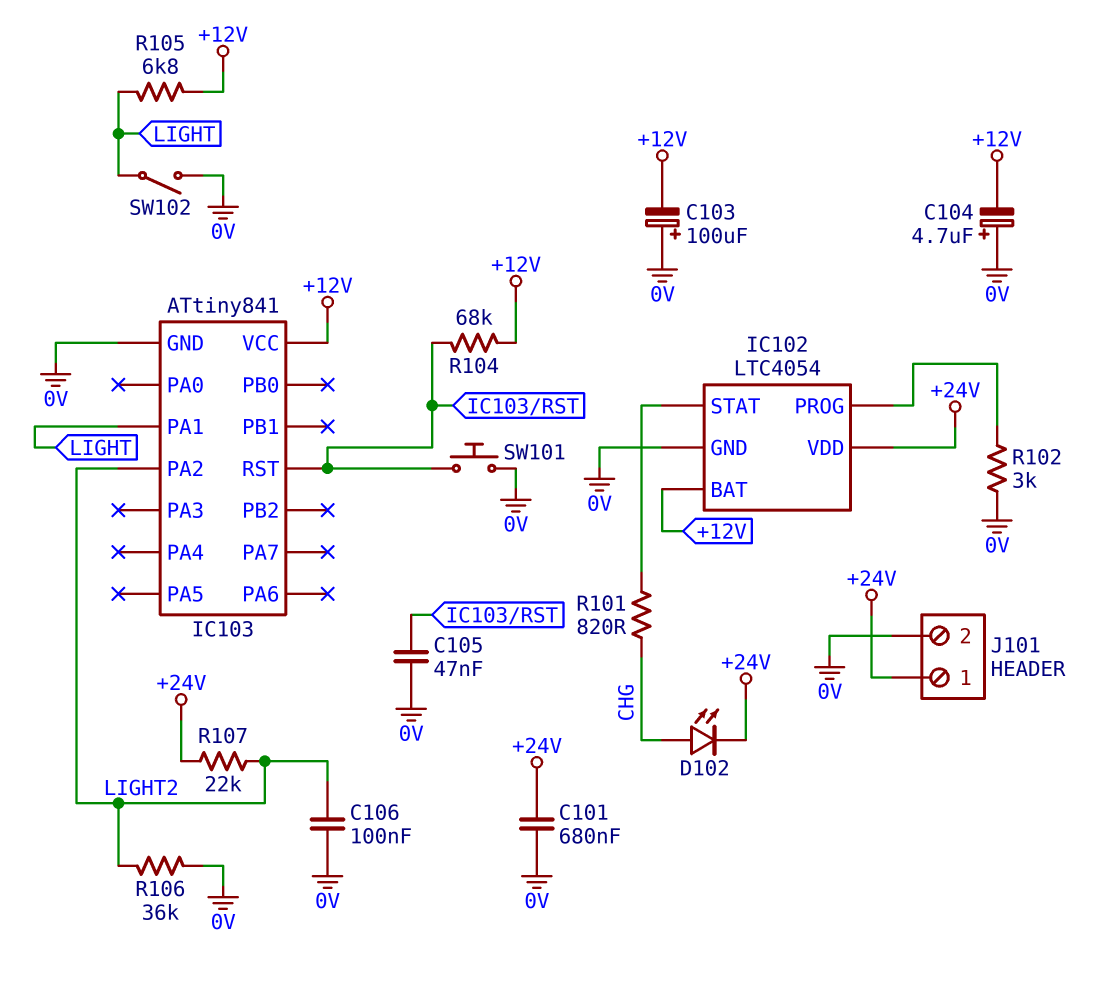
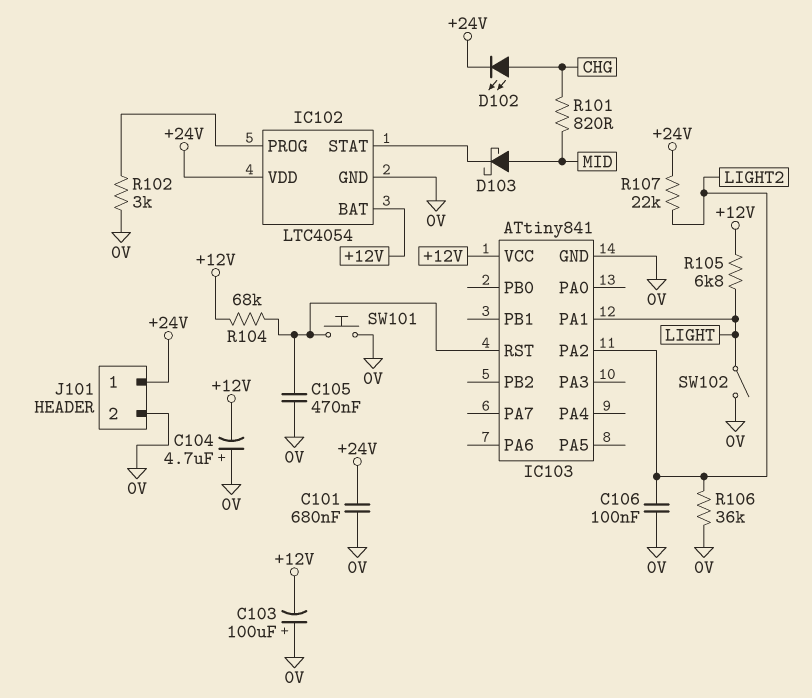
C105: 47nF (0V, IC103/RST) -> 470nF (0V, IC103/RST)
D103: none -> schottky (A MID, K IC102/STAT)
R101: 820 (CHG, IC102/STAT) -> 820 (CHG, MID)

